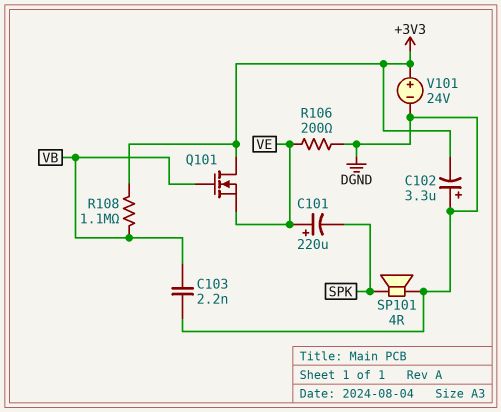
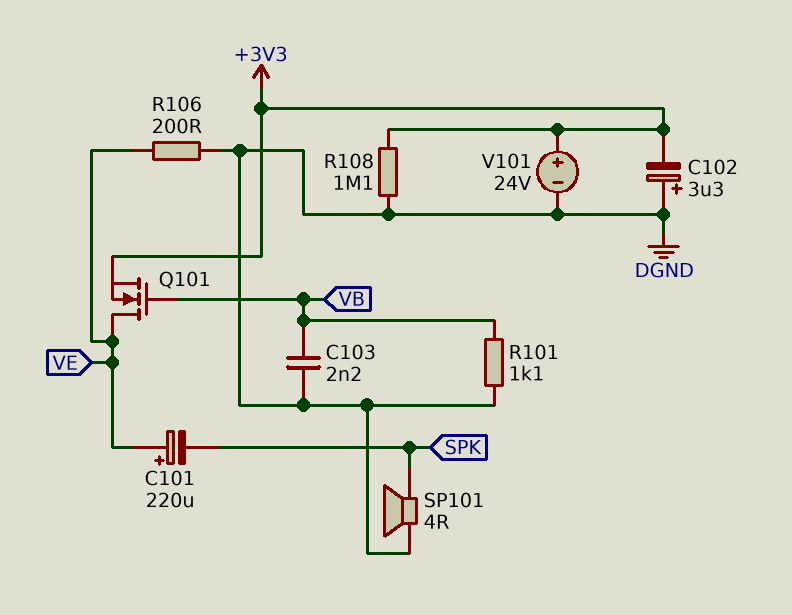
Q101: NMOS (G VB, D +3V3, S VE) -> NMOS (G VB, D VE, S +3V3)
R101: none -> 1.1k (DGND, VB)
R108: 1.1M (+3V3, VB) -> 1.1M (+3V3, DGND)

